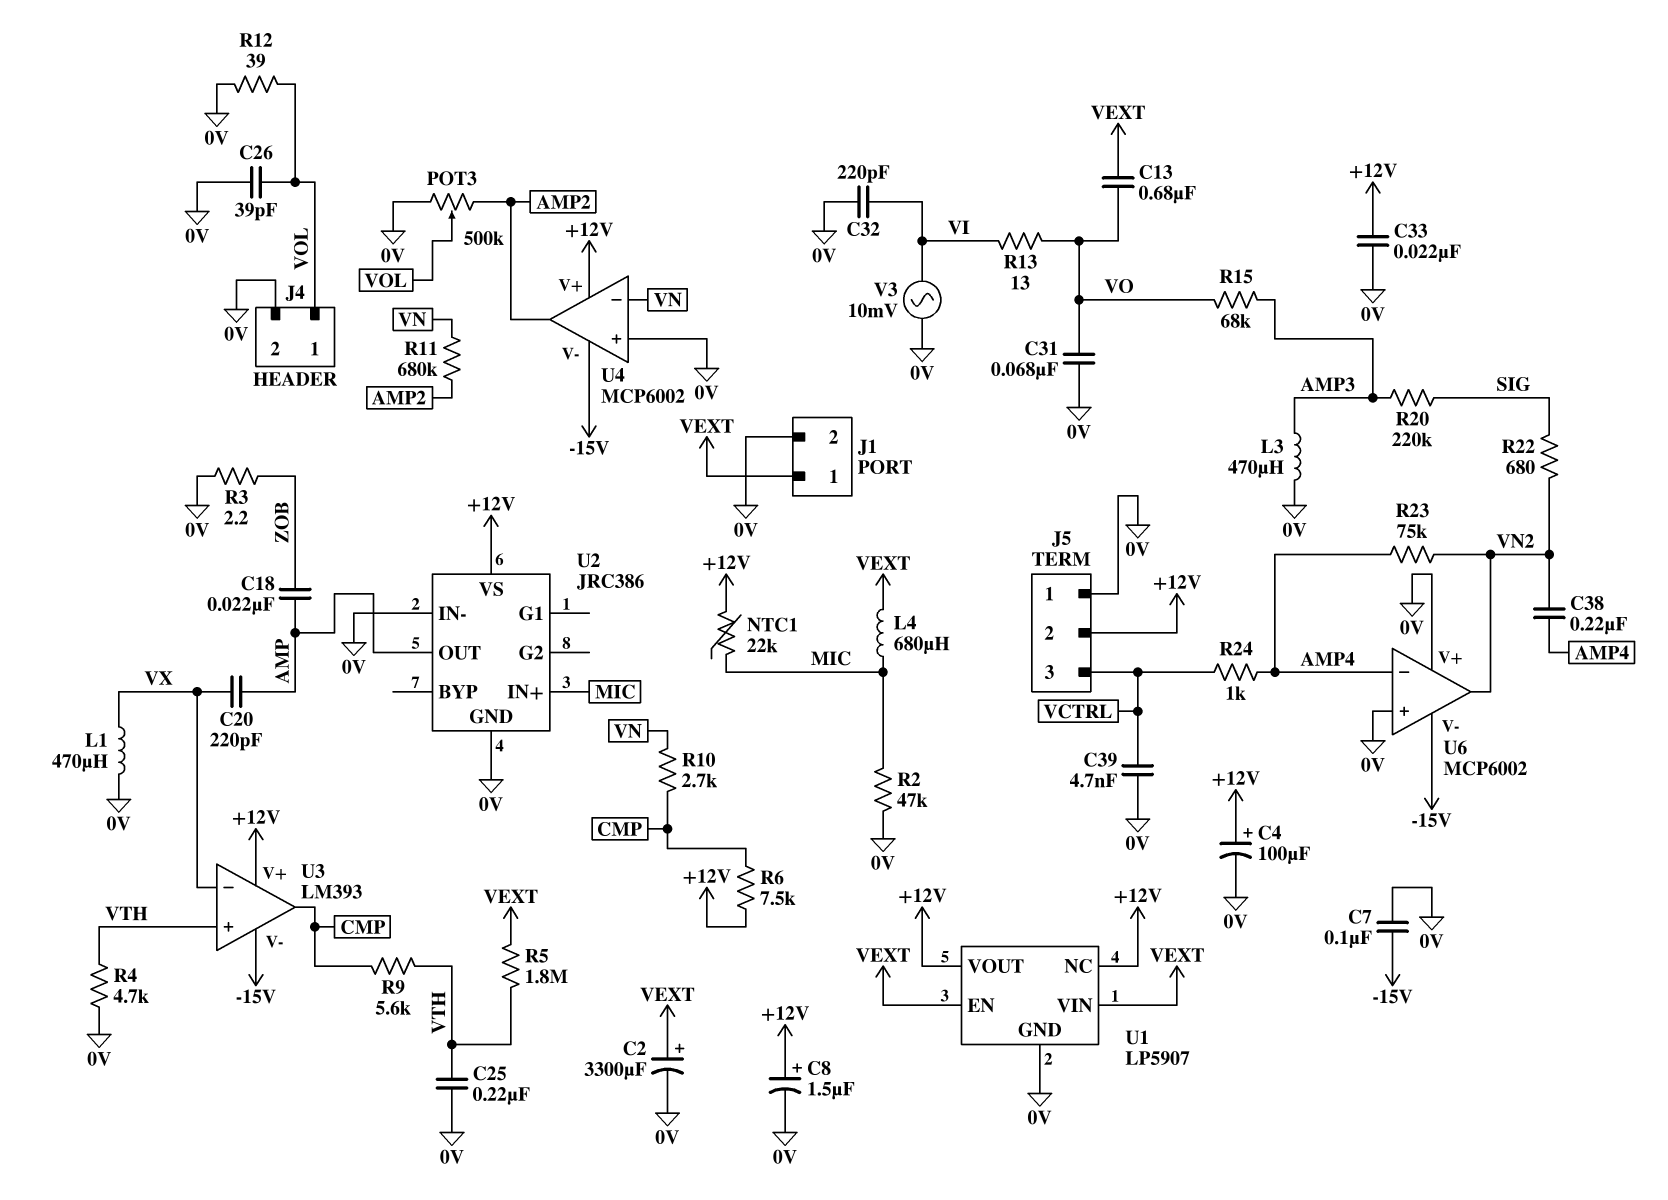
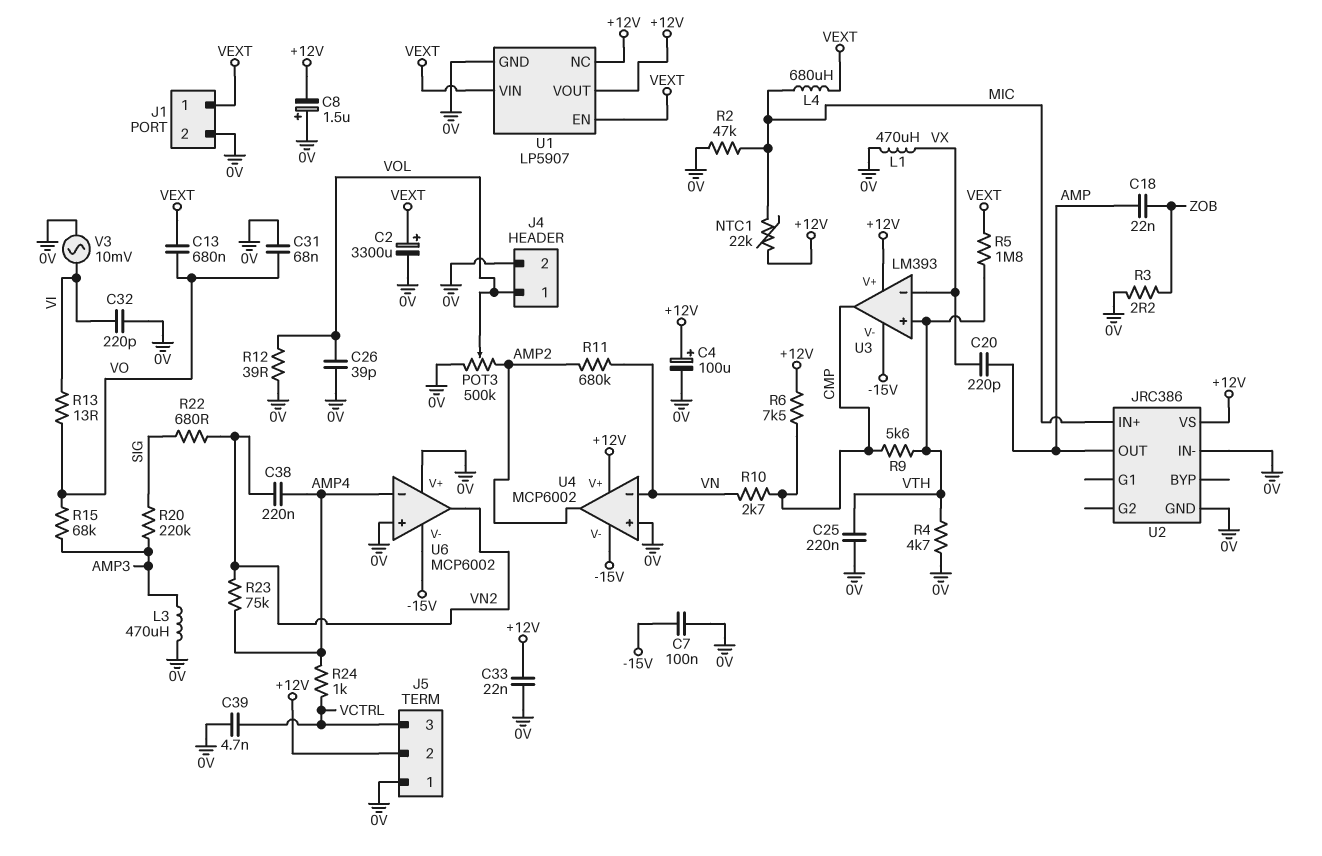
C8: 1.5uF (plus +12V, minus 0V) -> 1.5uF (plus 0V, minus +12V)

